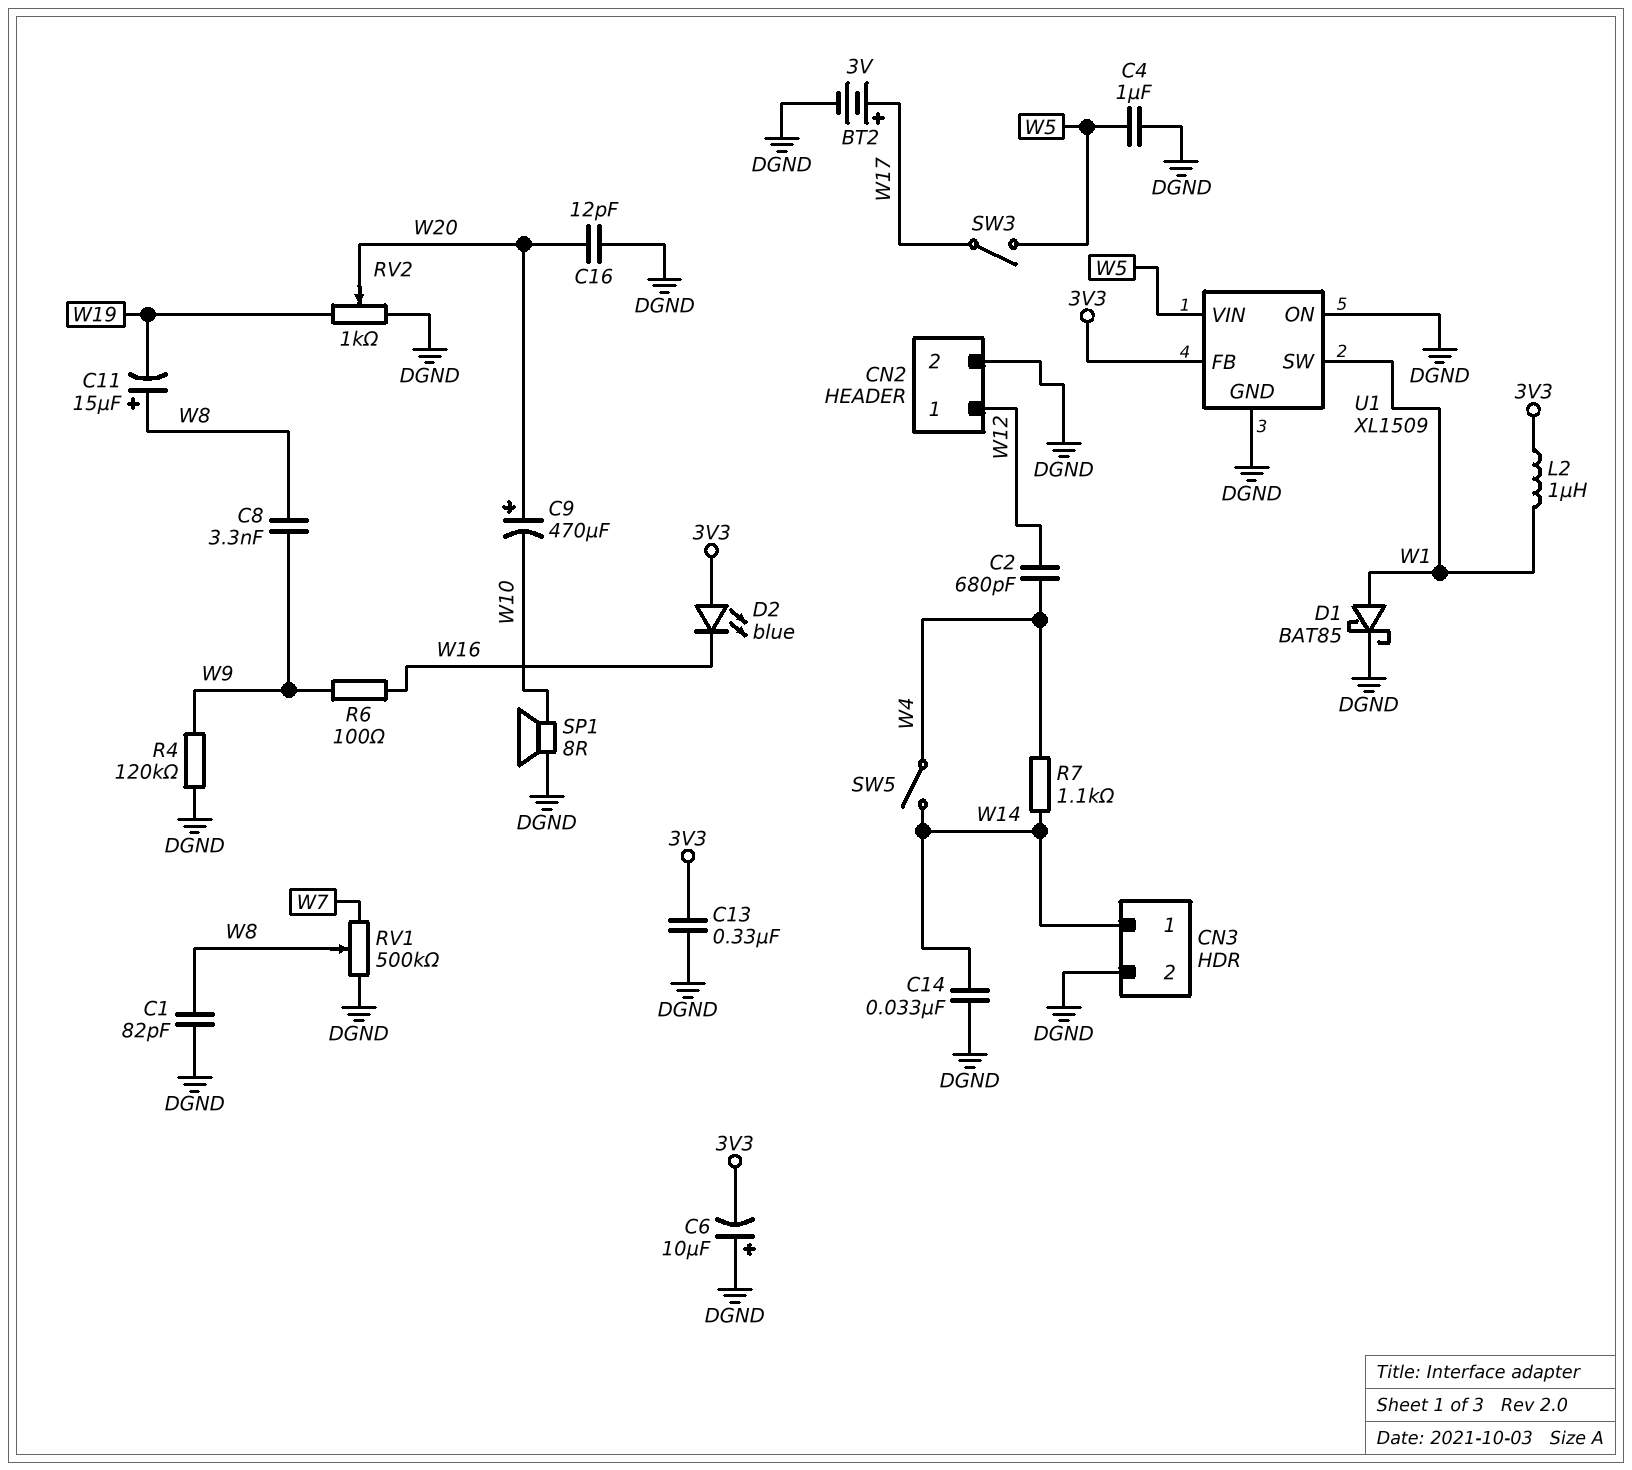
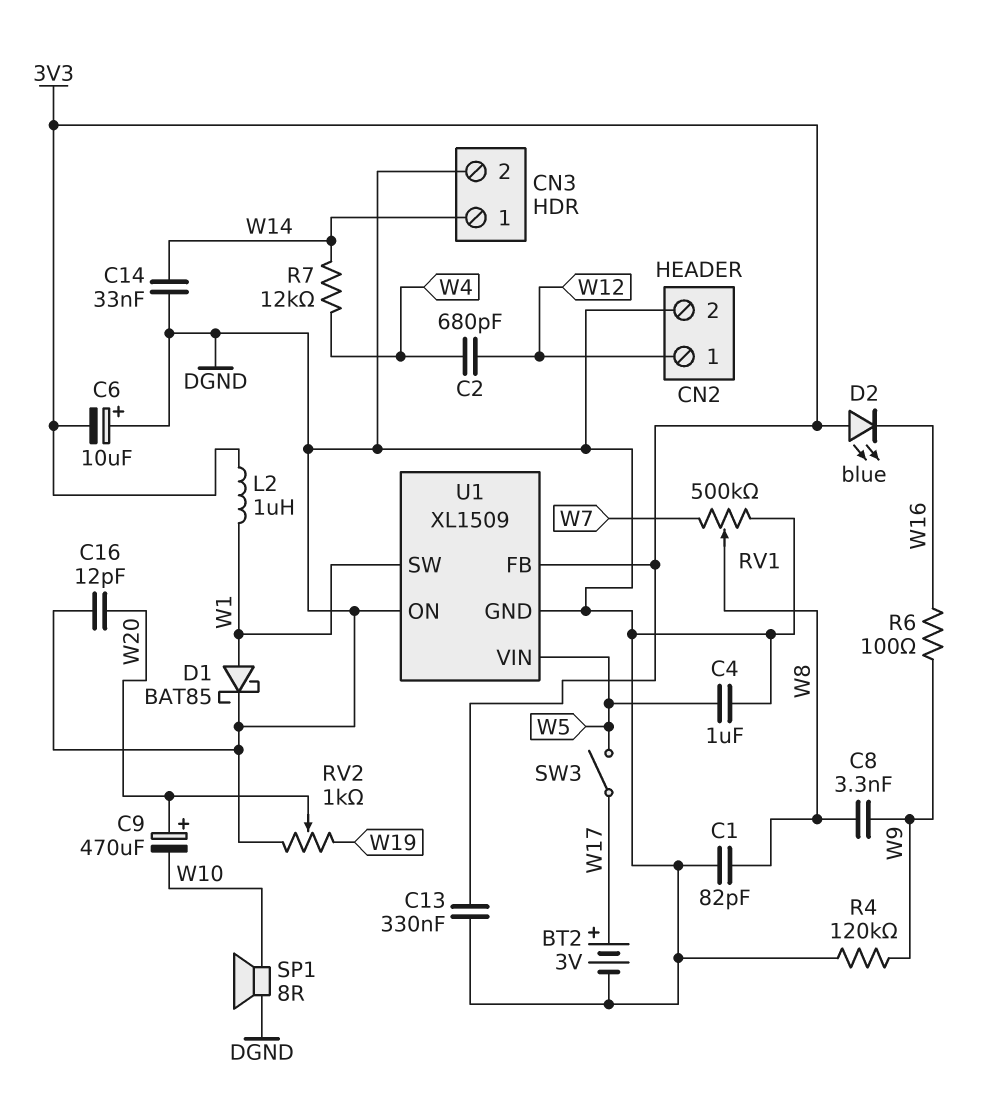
C11: 15uF (plus W8, minus W19) -> none
R7: 1.1k (W4, W14) -> 12k (W4, W14)
SW5: switch (W4, W14) -> none

